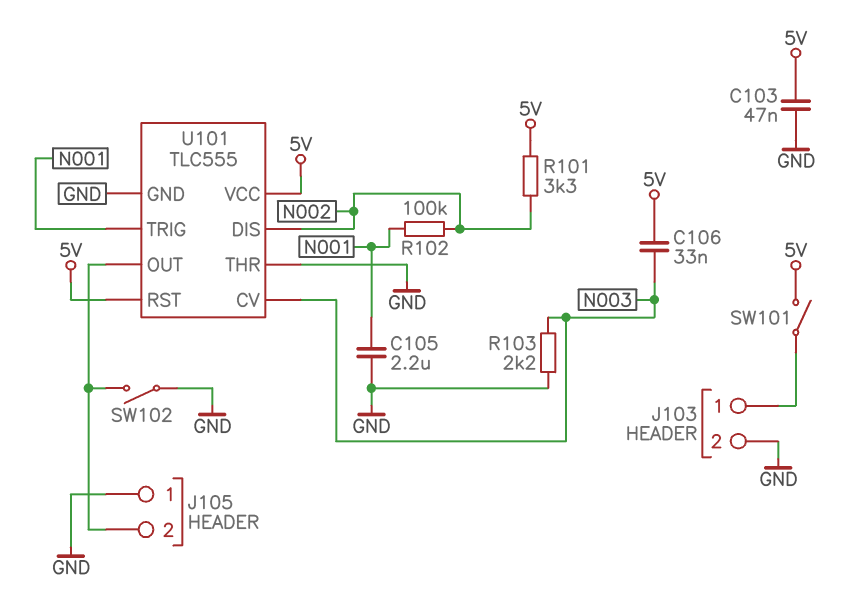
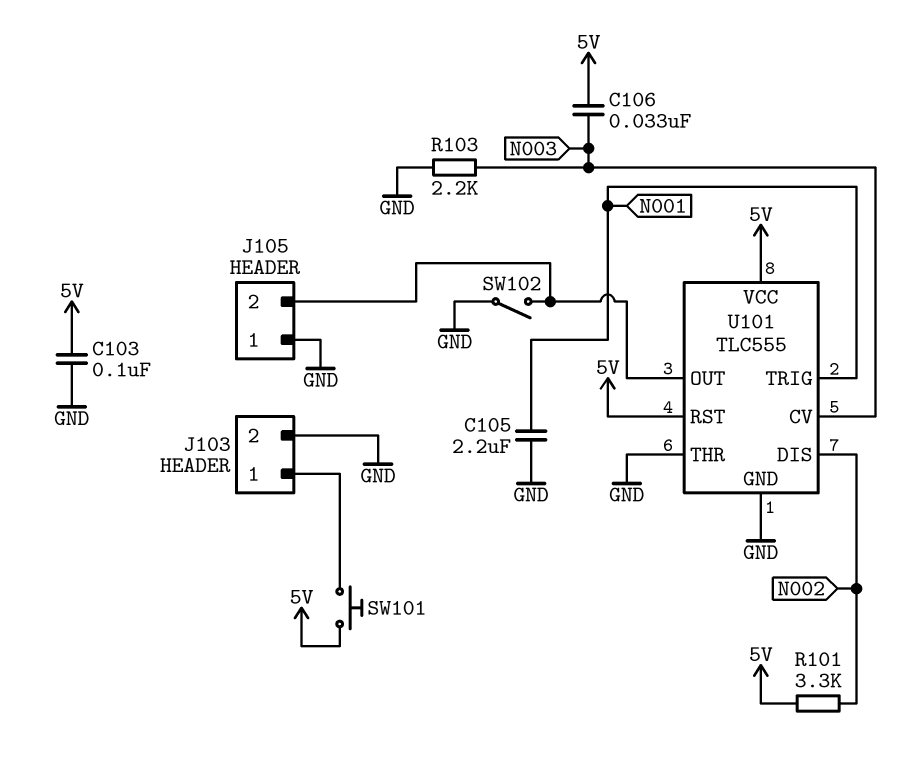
C103: 47nF (5V, GND) -> 100nF (5V, GND)
R102: 100k (N001, N002) -> none
SW101: switch (5V, J103/1) -> button (5V, J103/1)

